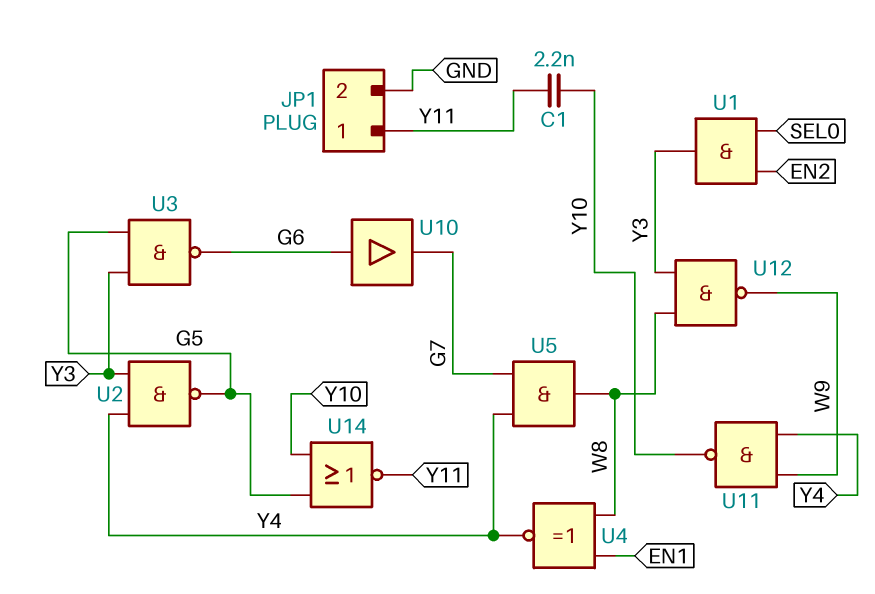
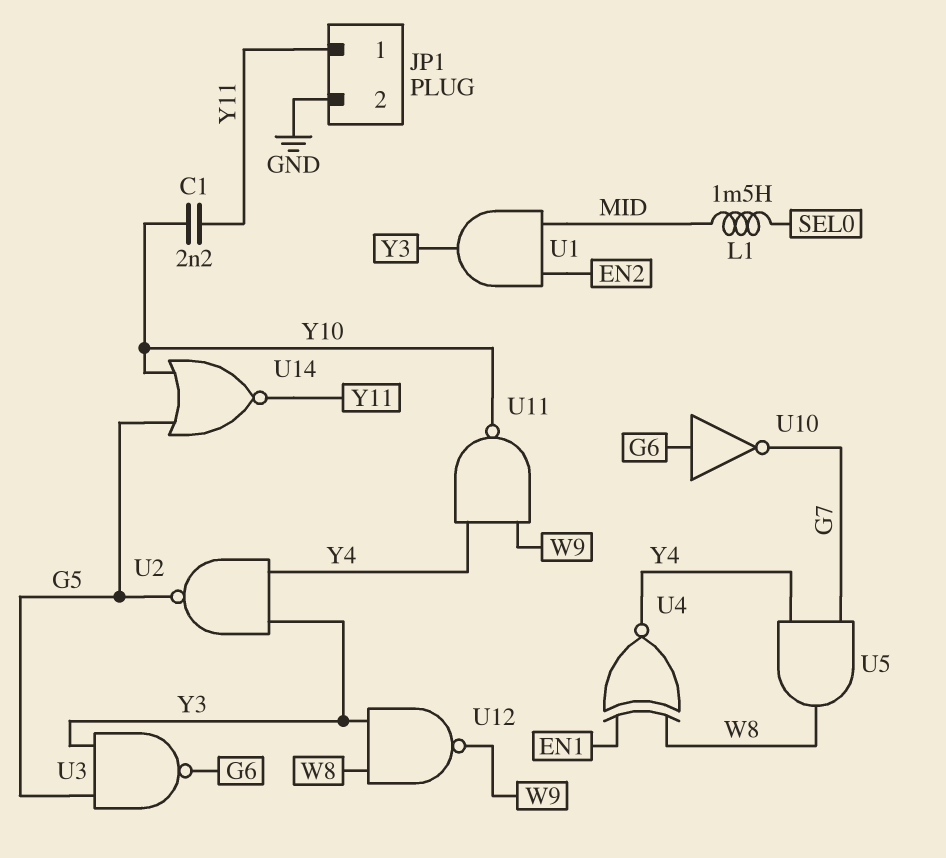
L1: none -> 1.5mH (MID, SEL0)
U1: AND (in EN2, in SEL0, out Y3) -> AND (in EN2, in MID, out Y3)
U10: buffer (in G6, out G7) -> NOT (in G6, out G7)

